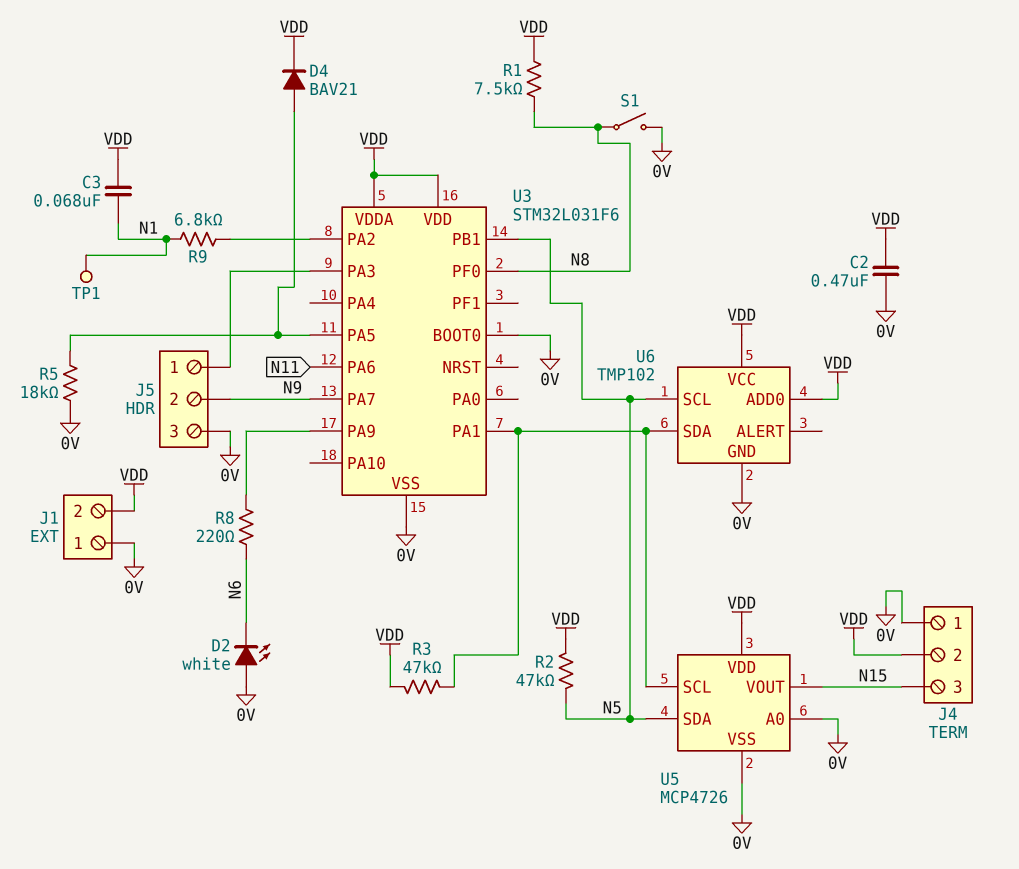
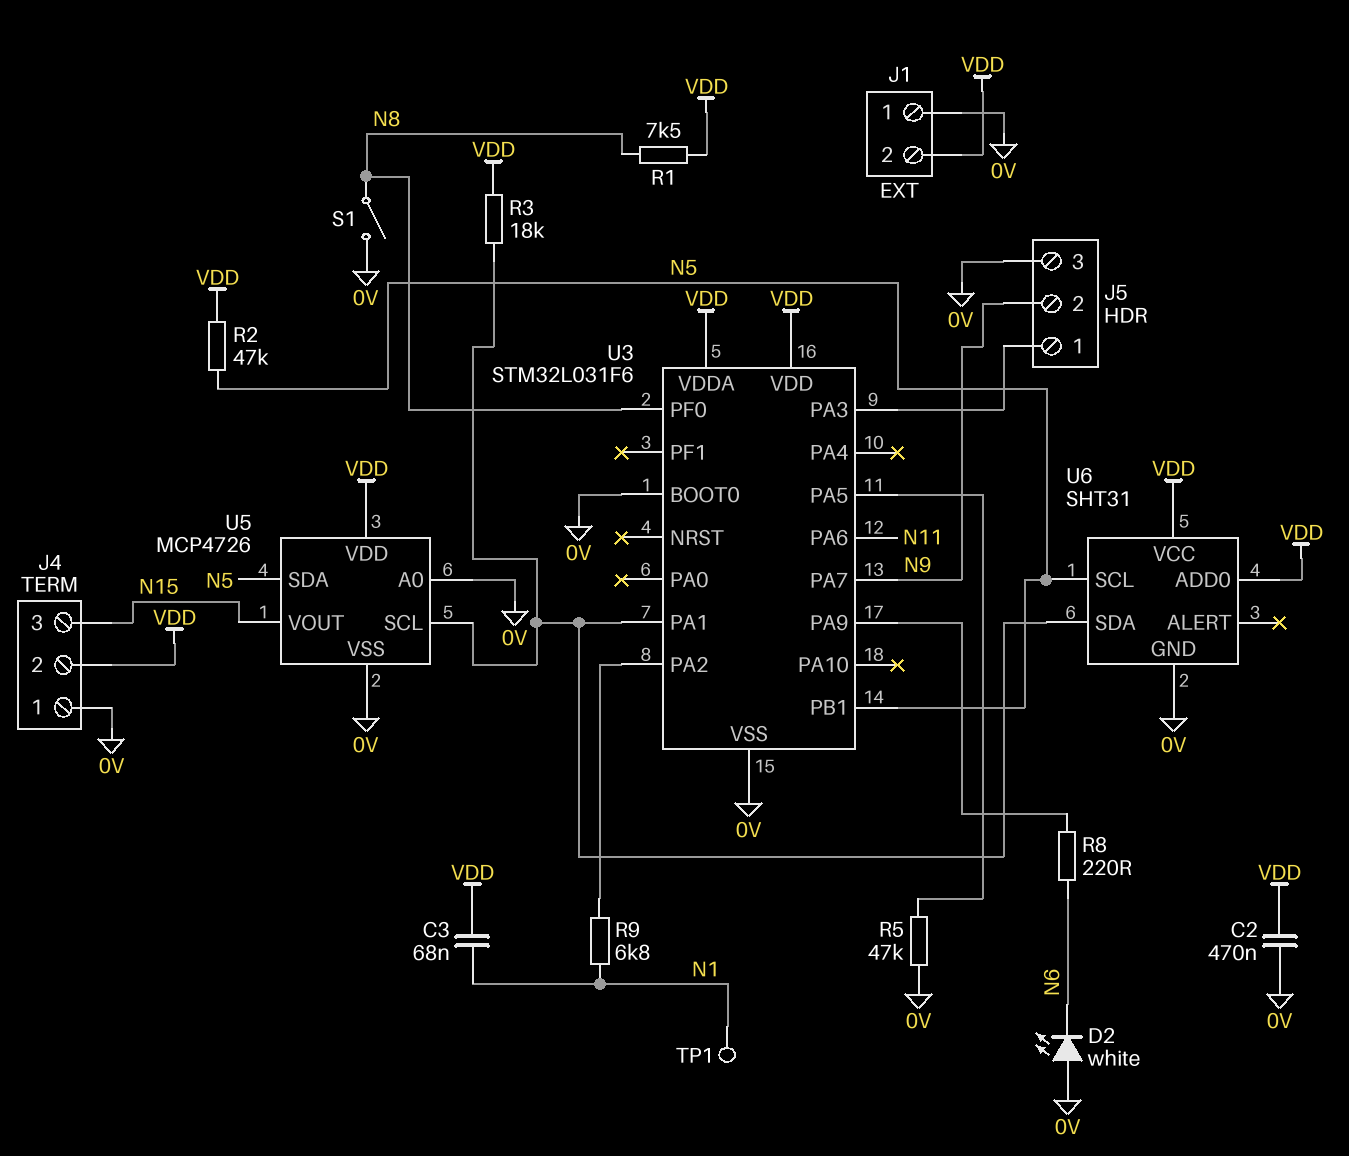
D4: diode BAV21 (A U3/PA5, K VDD) -> none
R3: 47k (U3/PA1, VDD) -> 18k (U3/PA1, VDD)
R5: 18k (0V, U3/PA5) -> 47k (0V, U3/PA5)
U6: TMP102 -> SHT31

